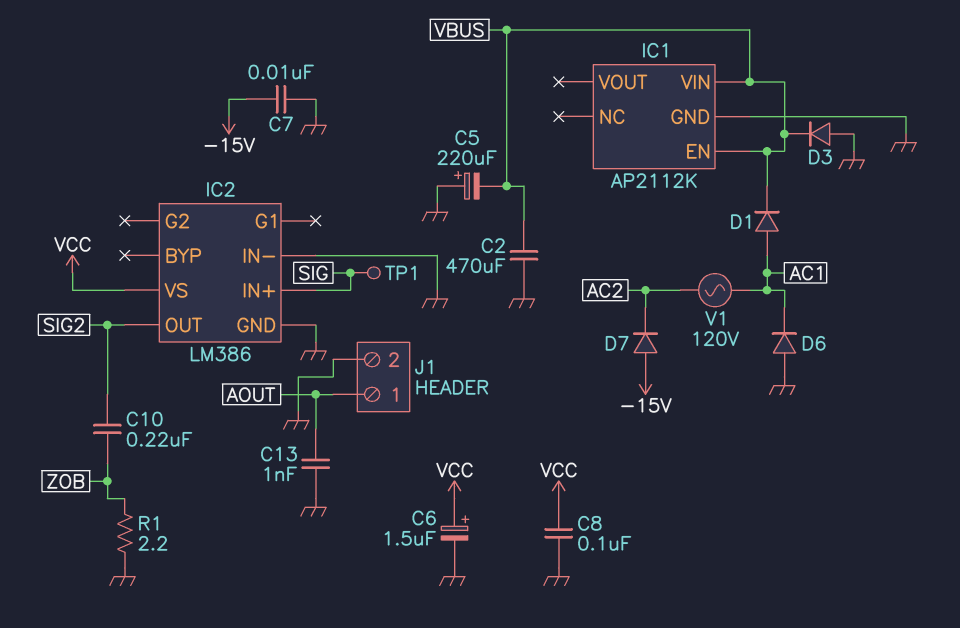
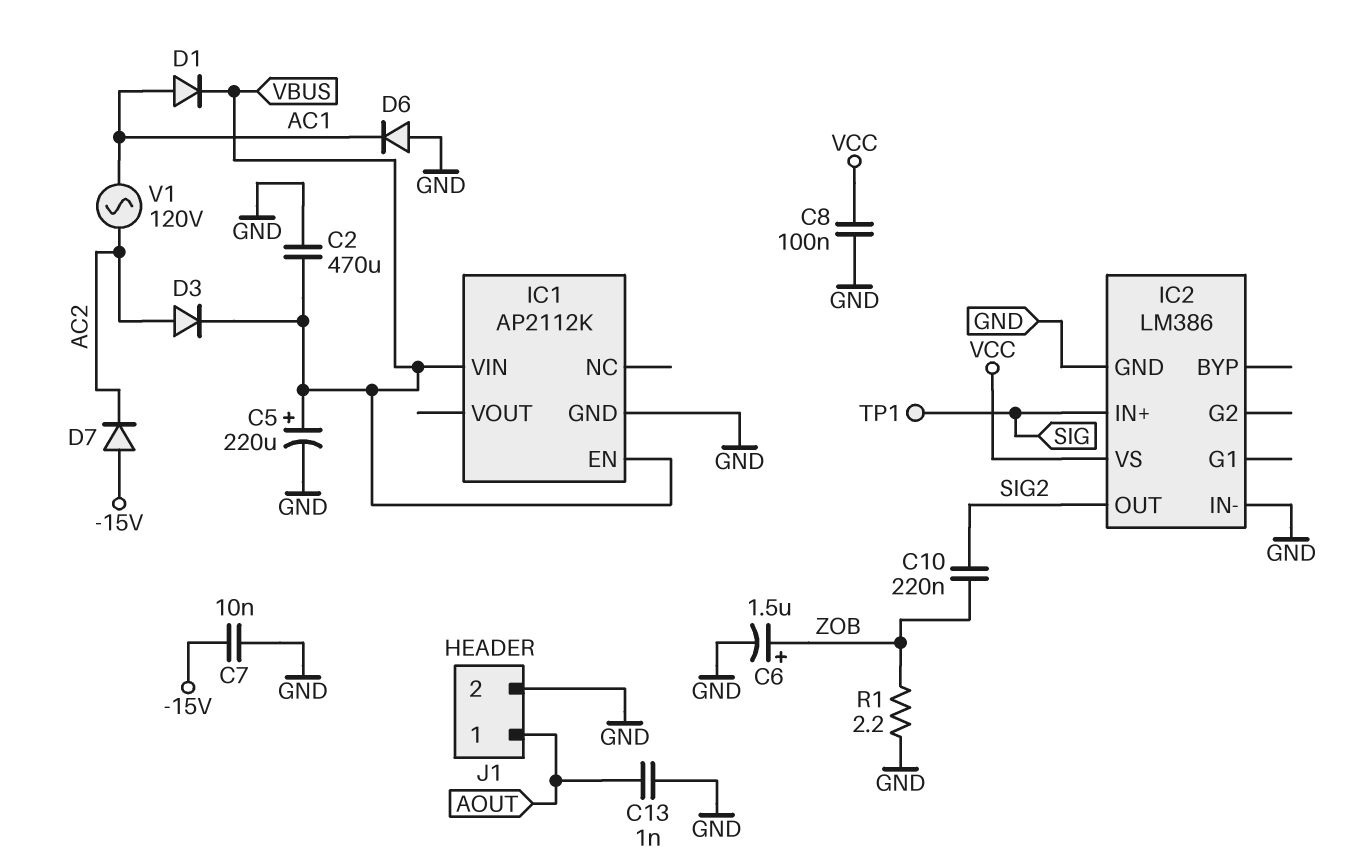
C5: 220uF (plus GND, minus VBUS) -> 220uF (plus VBUS, minus GND)
C6: 1.5uF (plus VCC, minus GND) -> 1.5uF (plus ZOB, minus GND)
D3: diode (A GND, K VBUS) -> diode (A AC2, K VBUS)

